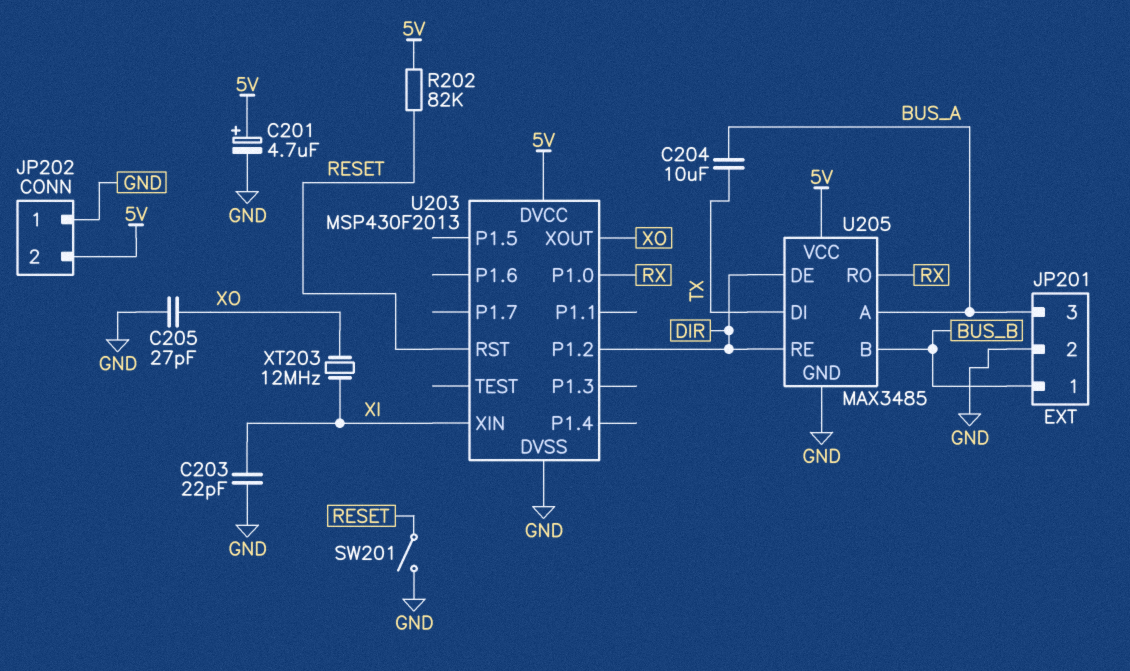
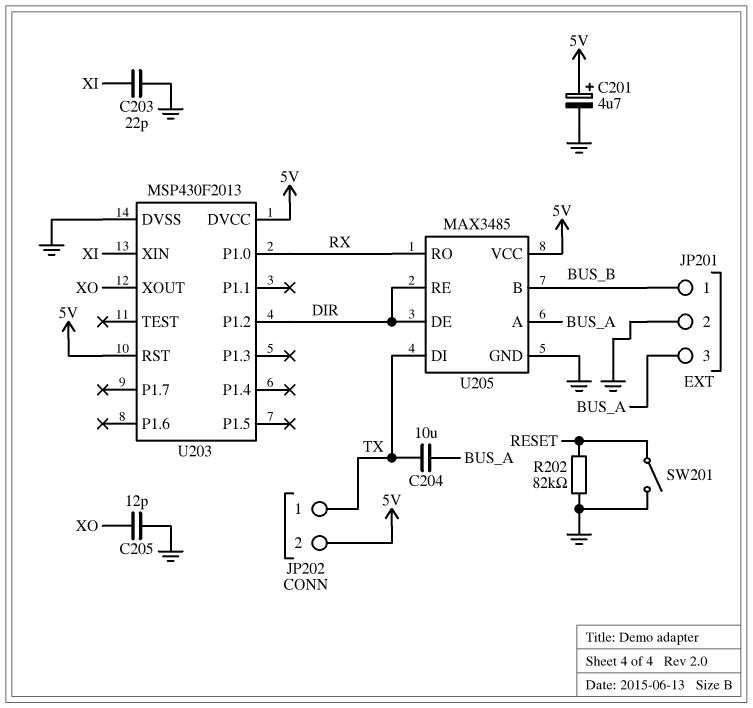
C205: 27pF (GND, XO) -> 12pF (GND, XO)
JP202 pin 1: GND -> TX
R202: 82k (5V, RESET) -> 82k (GND, RESET)
U203 pin RST: RESET -> 5V
XT203: 12MHz (XI, XO) -> none

